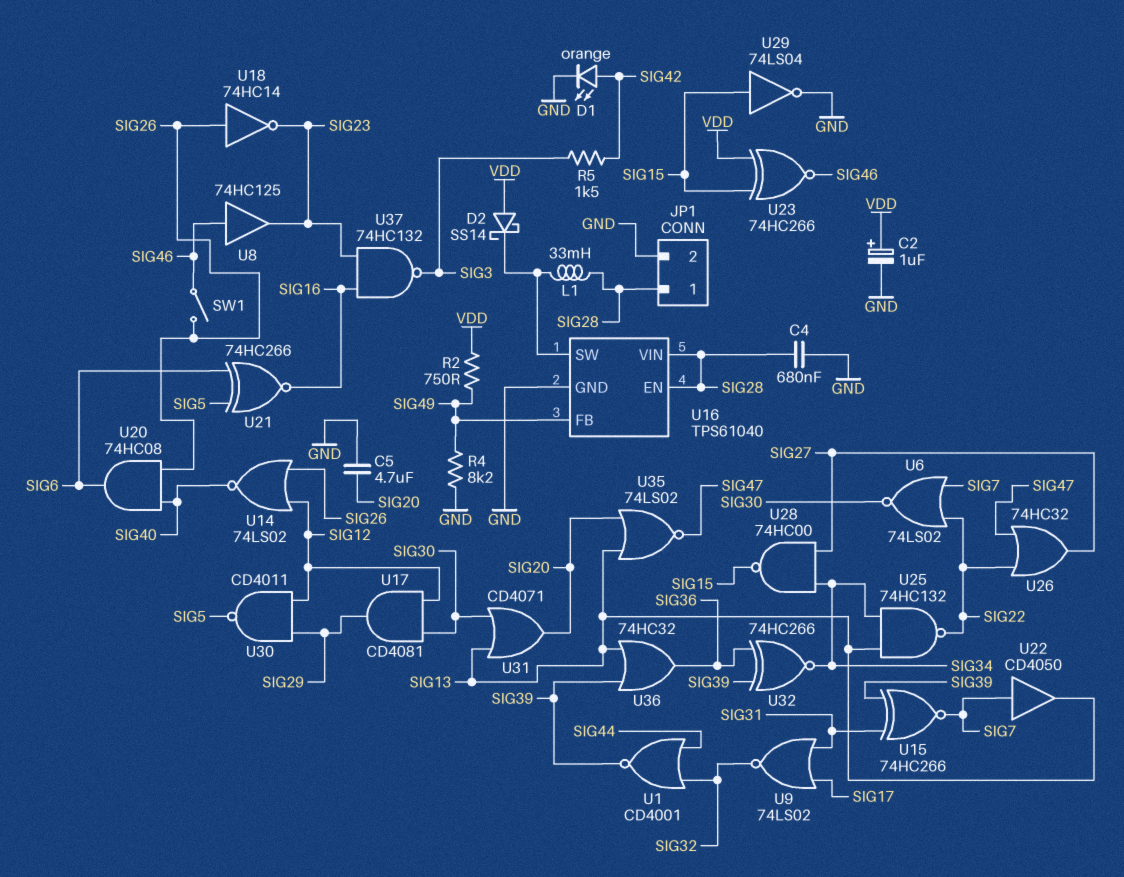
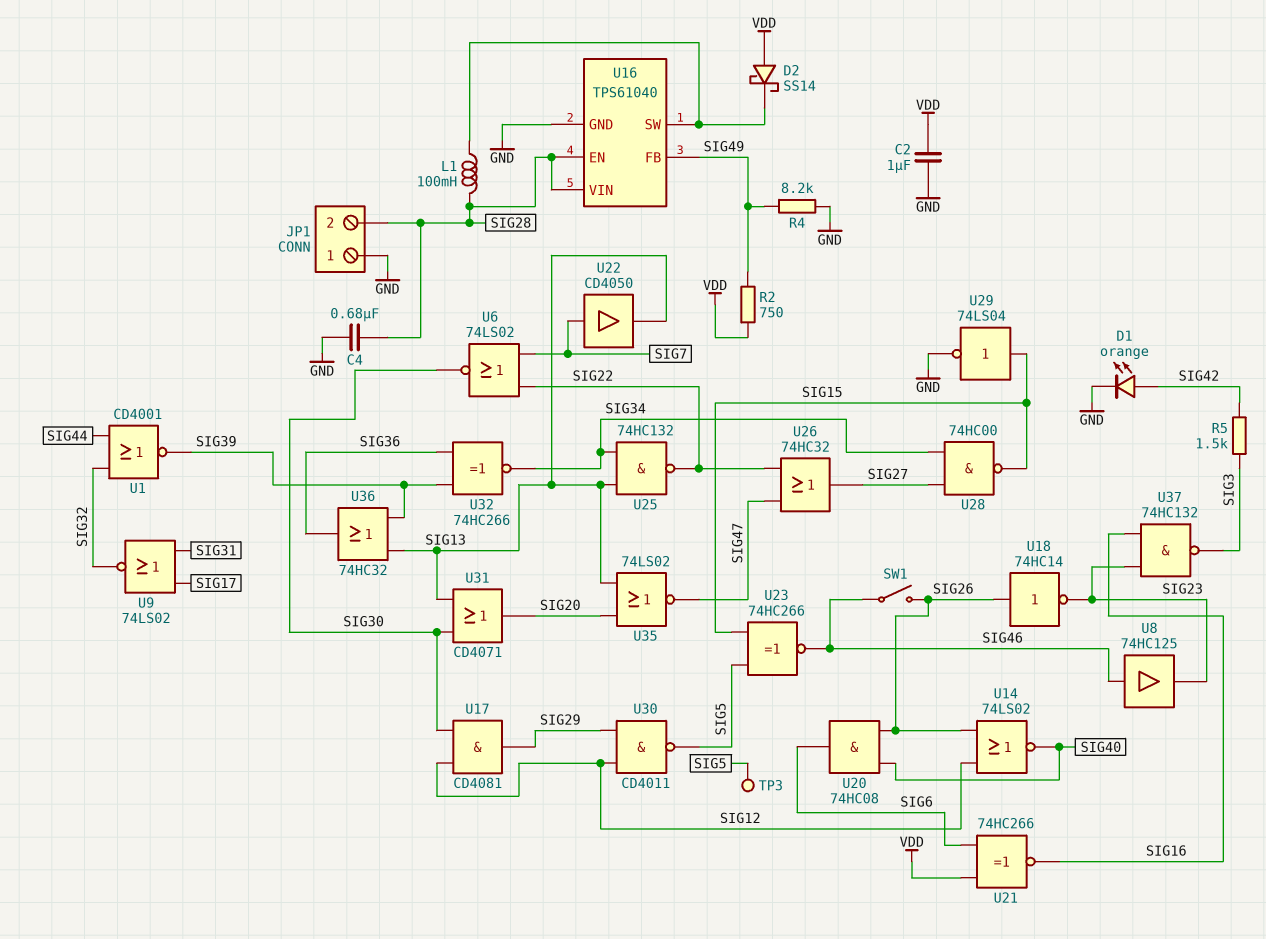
C2: 1uF (plus VDD, minus GND) -> 1uF (GND, VDD)
C5: 4.7uF (GND, SIG20) -> none
JP1 pin 1: SIG28 -> GND
JP1 pin 2: GND -> SIG28
L1: 33mH (SIG28, U16/SW) -> 100mH (SIG28, U16/SW)
TP3: none -> test point (SIG5)
U15: XNOR 74HC266 (in SIG31, in SIG39, out SIG7) -> none
U21: XNOR 74HC266 (in SIG5, in SIG6, out SIG16) -> XNOR 74HC266 (in SIG6, in VDD, out SIG16)
U23: XNOR 74HC266 (in SIG15, in VDD, out SIG46) -> XNOR 74HC266 (in SIG5, in SIG15, out SIG46)

